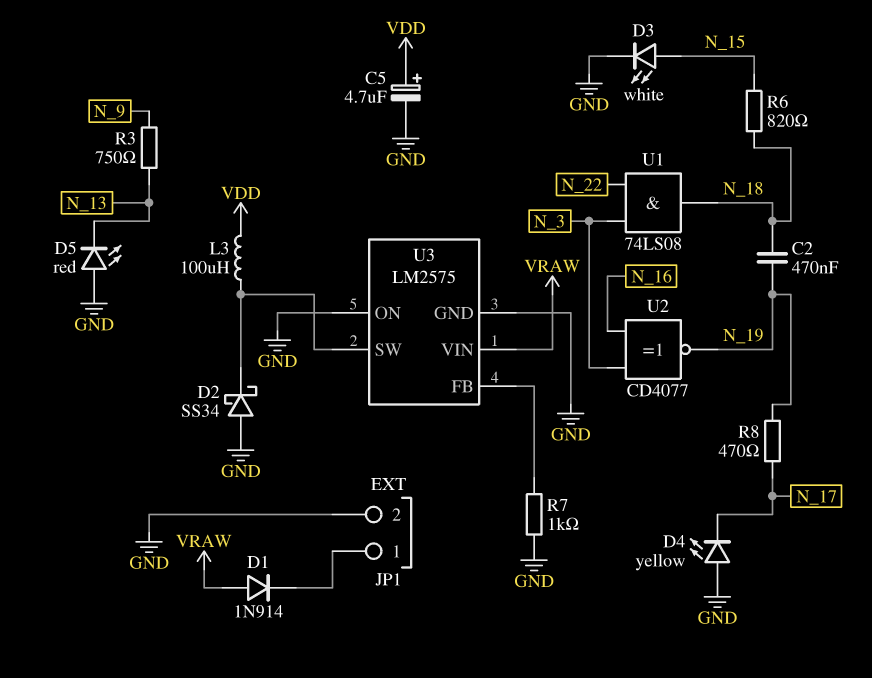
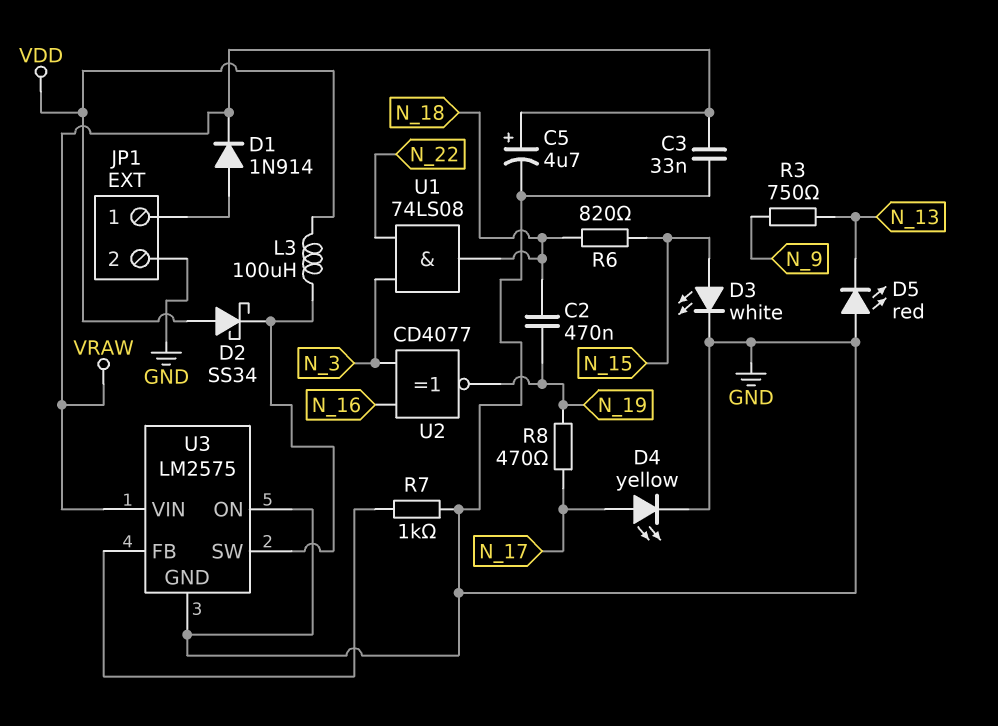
C3: none -> 33nF (GND, VRAW)
C5: 4.7uF (plus VDD, minus GND) -> 4.7uF (plus VRAW, minus GND)
D1: diode 1N914 (A VRAW, K JP1/1) -> diode 1N914 (A JP1/1, K VRAW)
D2: schottky SS34 (A GND, K U3/SW) -> schottky SS34 (A VDD, K U3/SW)
D4: LED yellow (A GND, K N_17) -> LED yellow (A N_17, K GND)

